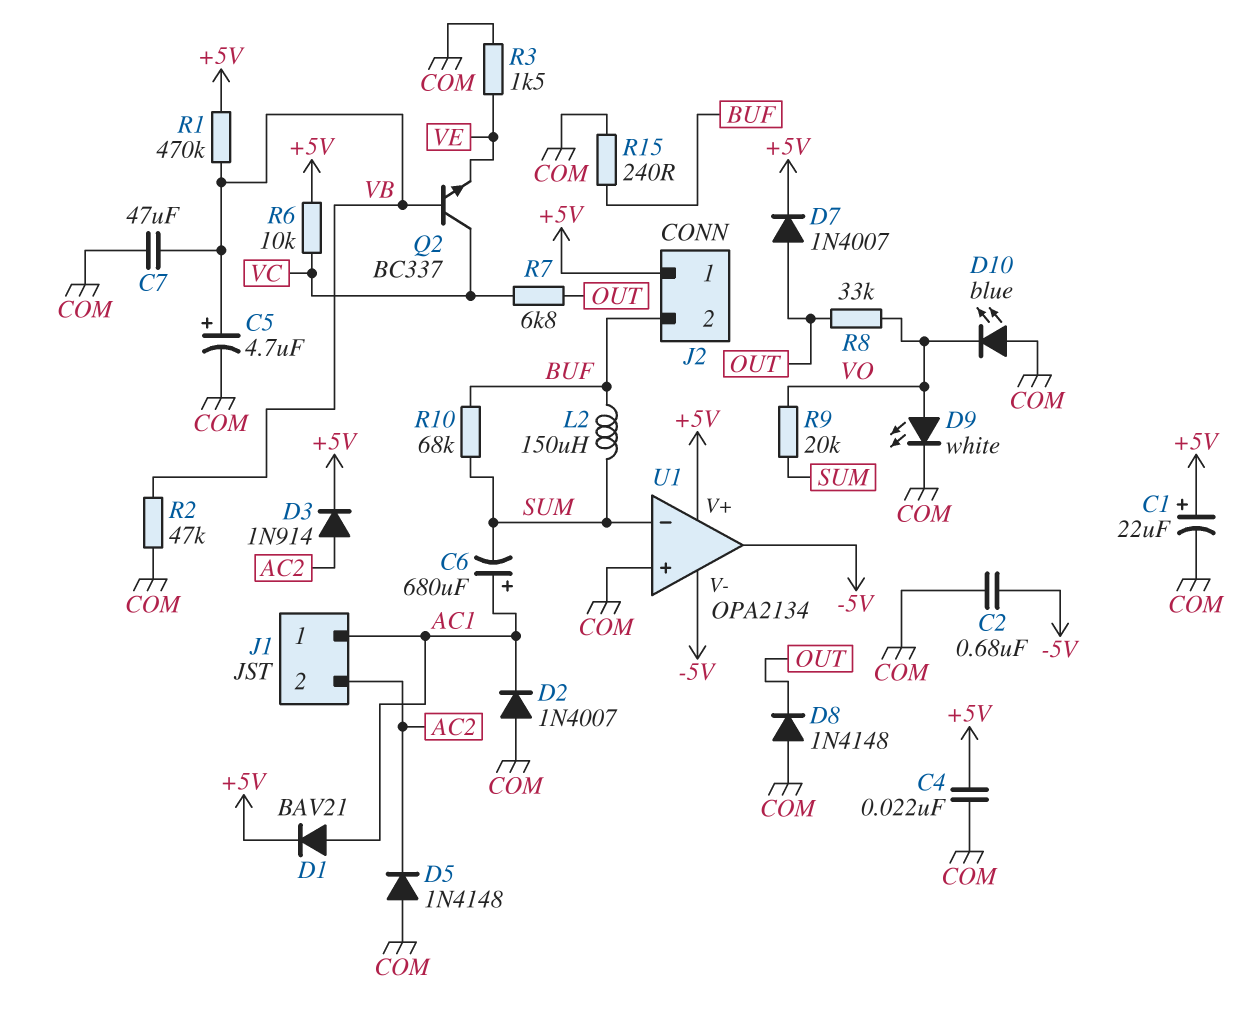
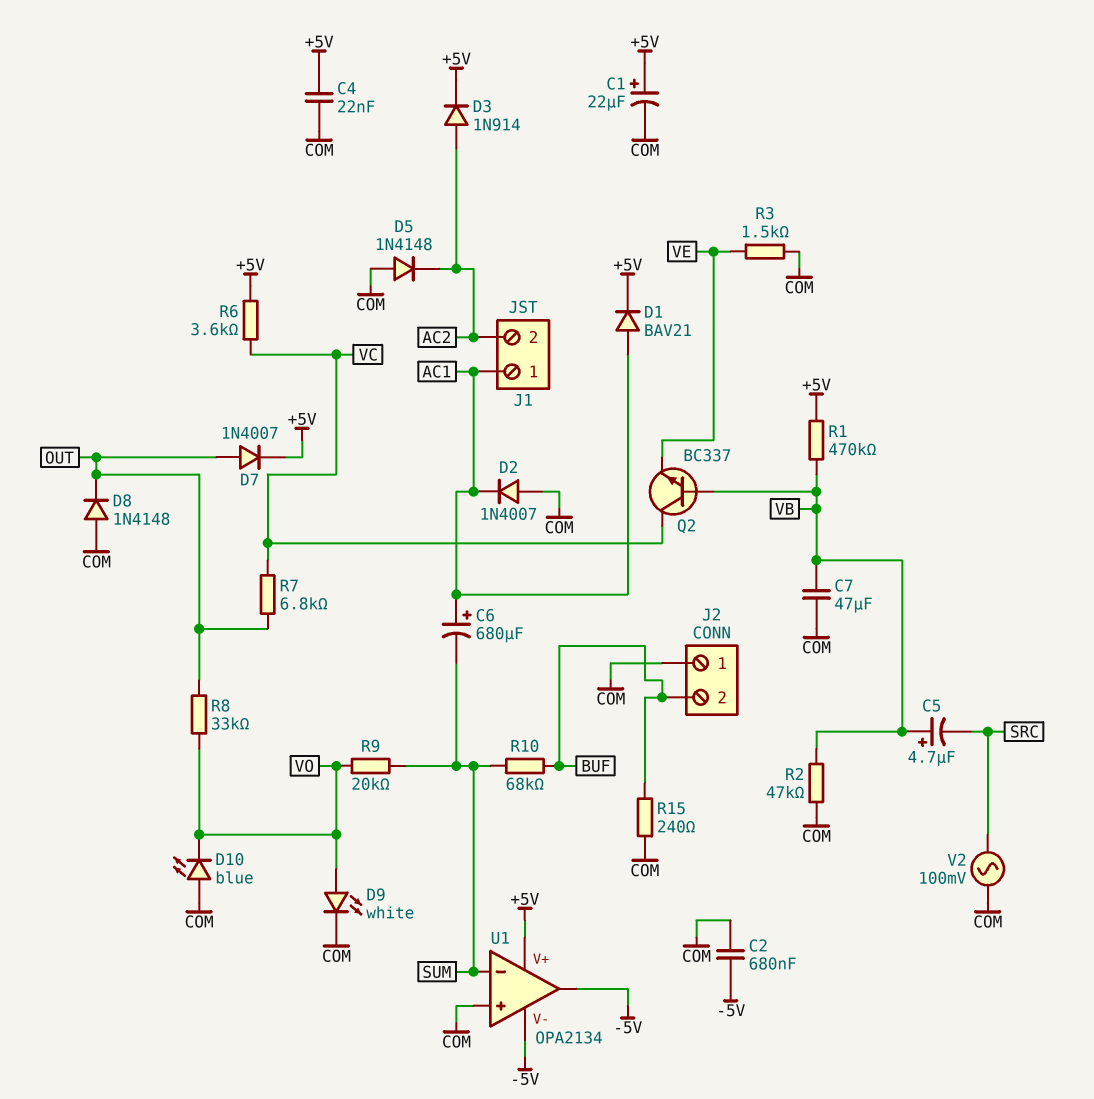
C5: 4.7uF (plus VB, minus COM) -> 4.7uF (plus VB, minus SRC)
J2 pin 1: +5V -> COM
L2: 150uH (BUF, SUM) -> none
R6: 10k (+5V, VC) -> 3.6k (+5V, VC)
V2: none -> AC 100mV (COM, SRC)

